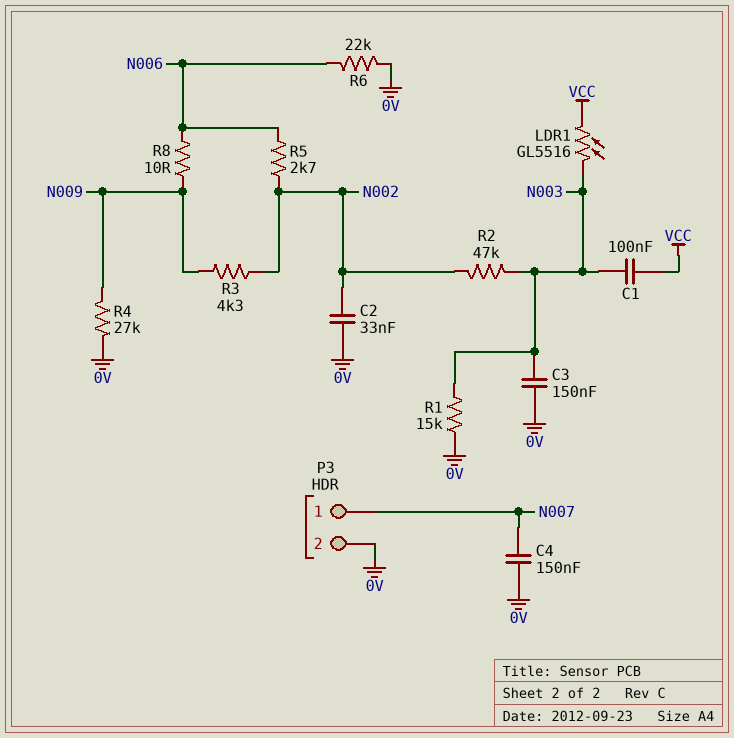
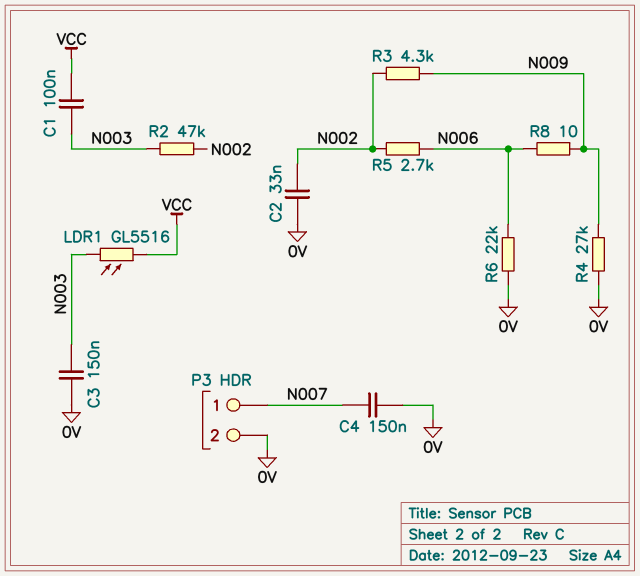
R1: 15k (0V, N003) -> none

